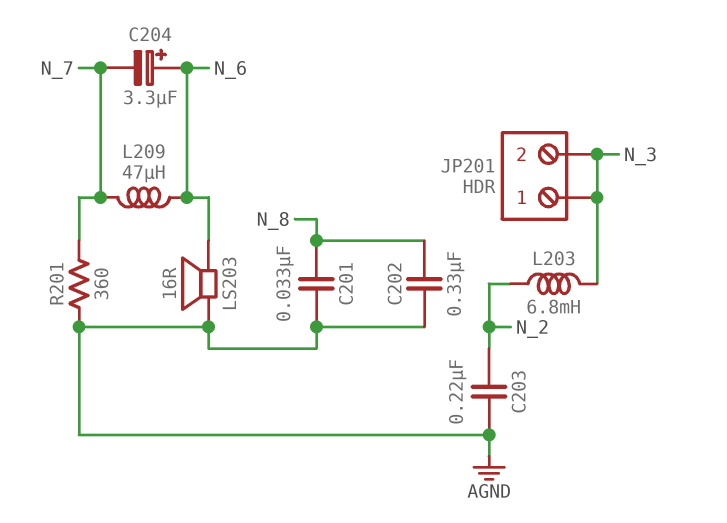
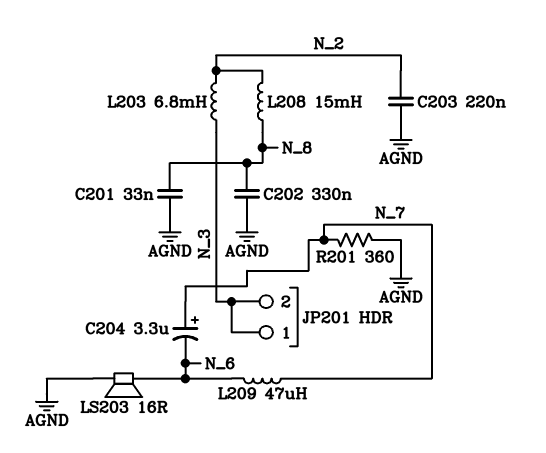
C204: 3.3uF (plus N_6, minus N_7) -> 3.3uF (plus N_7, minus N_6)
L208: none -> 15mH (N_2, N_8)

